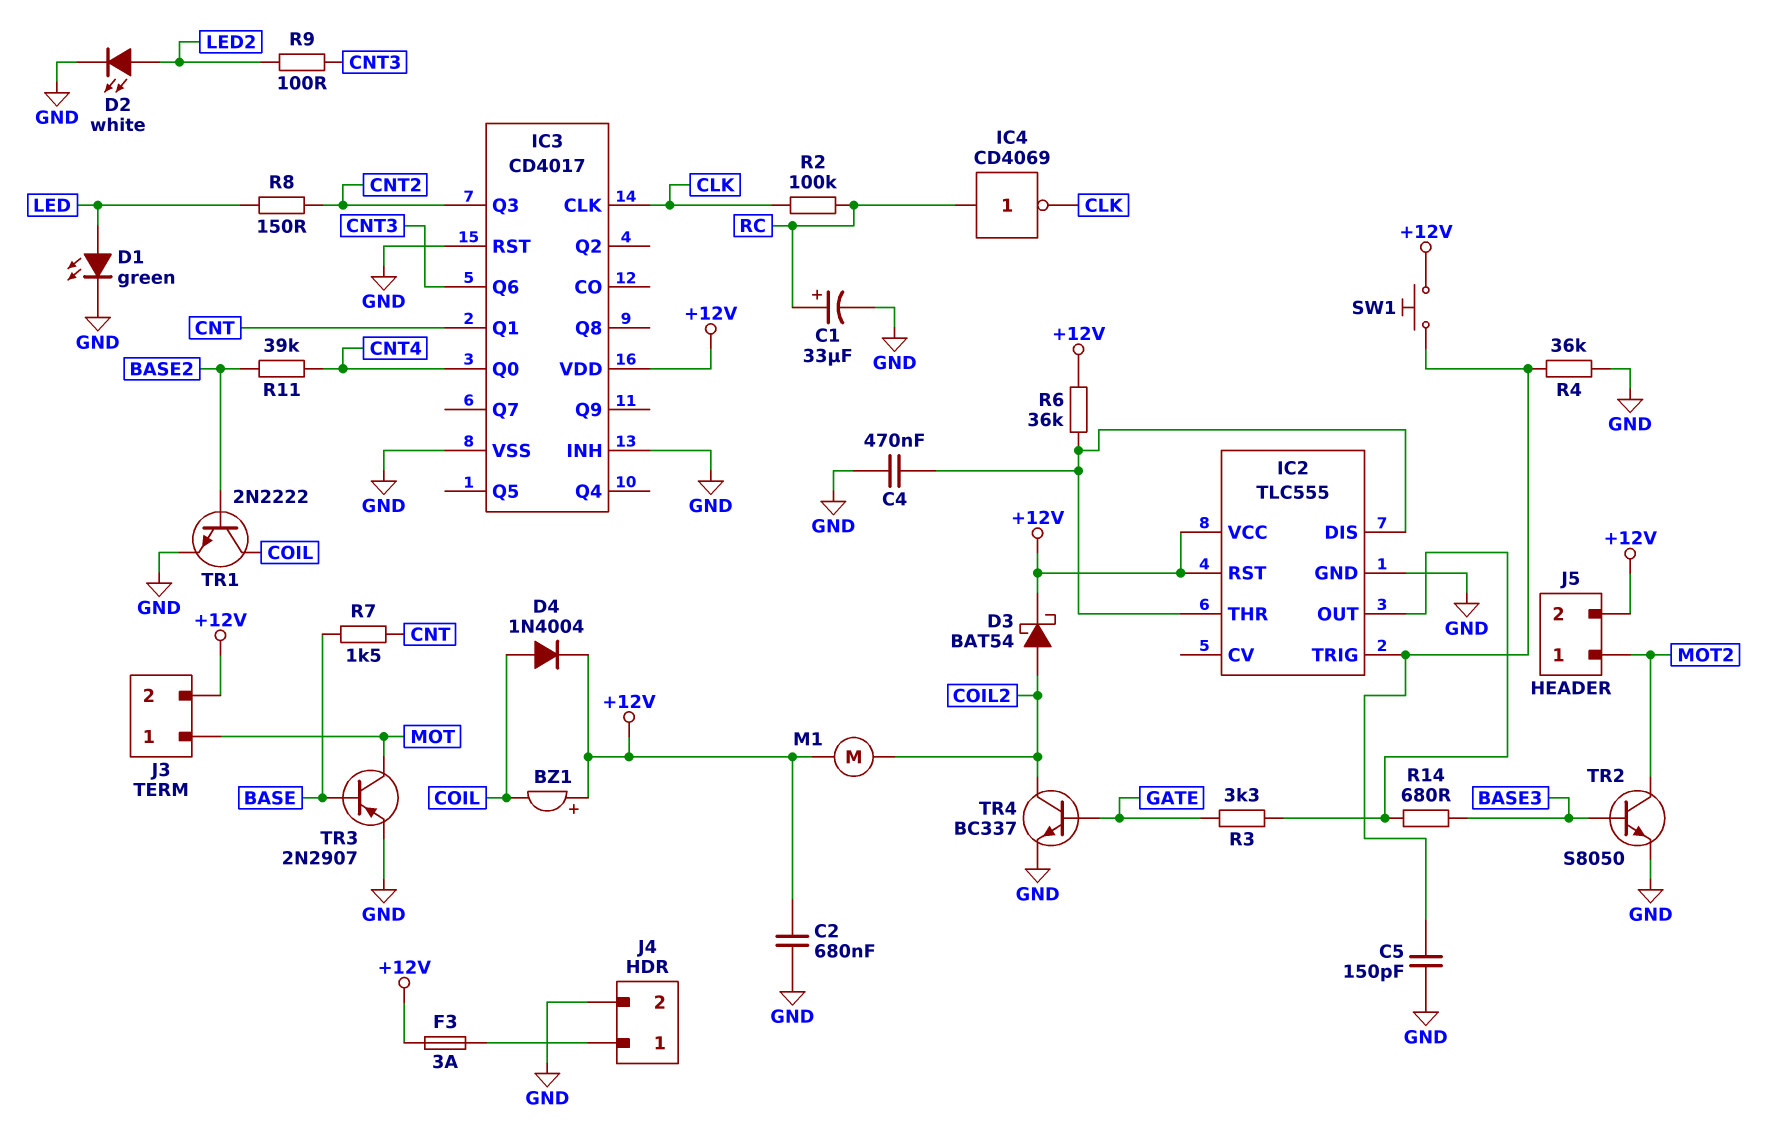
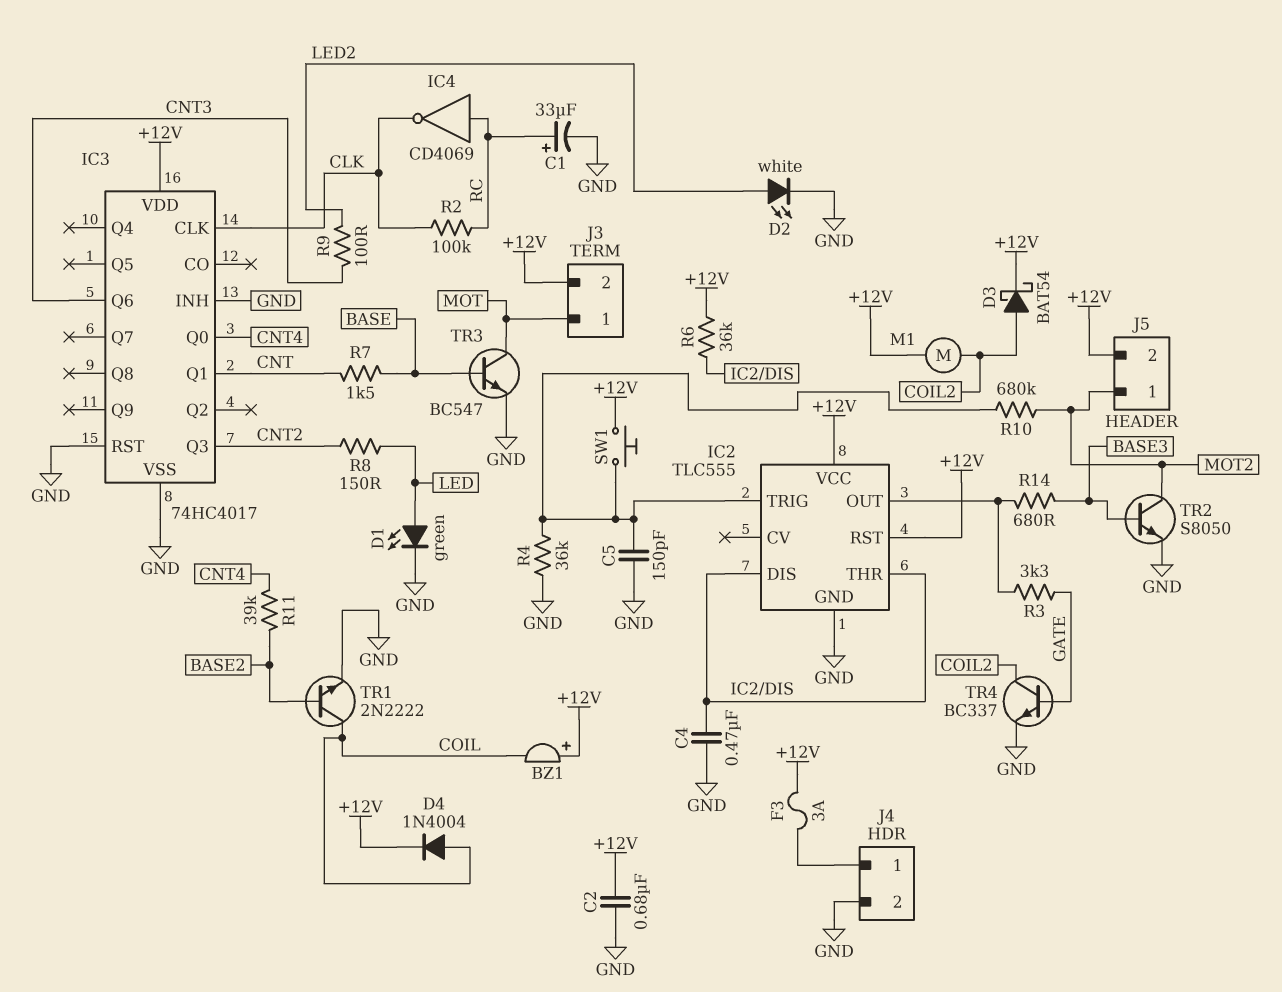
IC3: CD4017 -> 74HC4017
R10: none -> 680k (IC2/TRIG, MOT2)
TR3: PNP 2N2907 (B BASE, C MOT, E GND) -> NPN BC547 (B BASE, C MOT, E GND)

